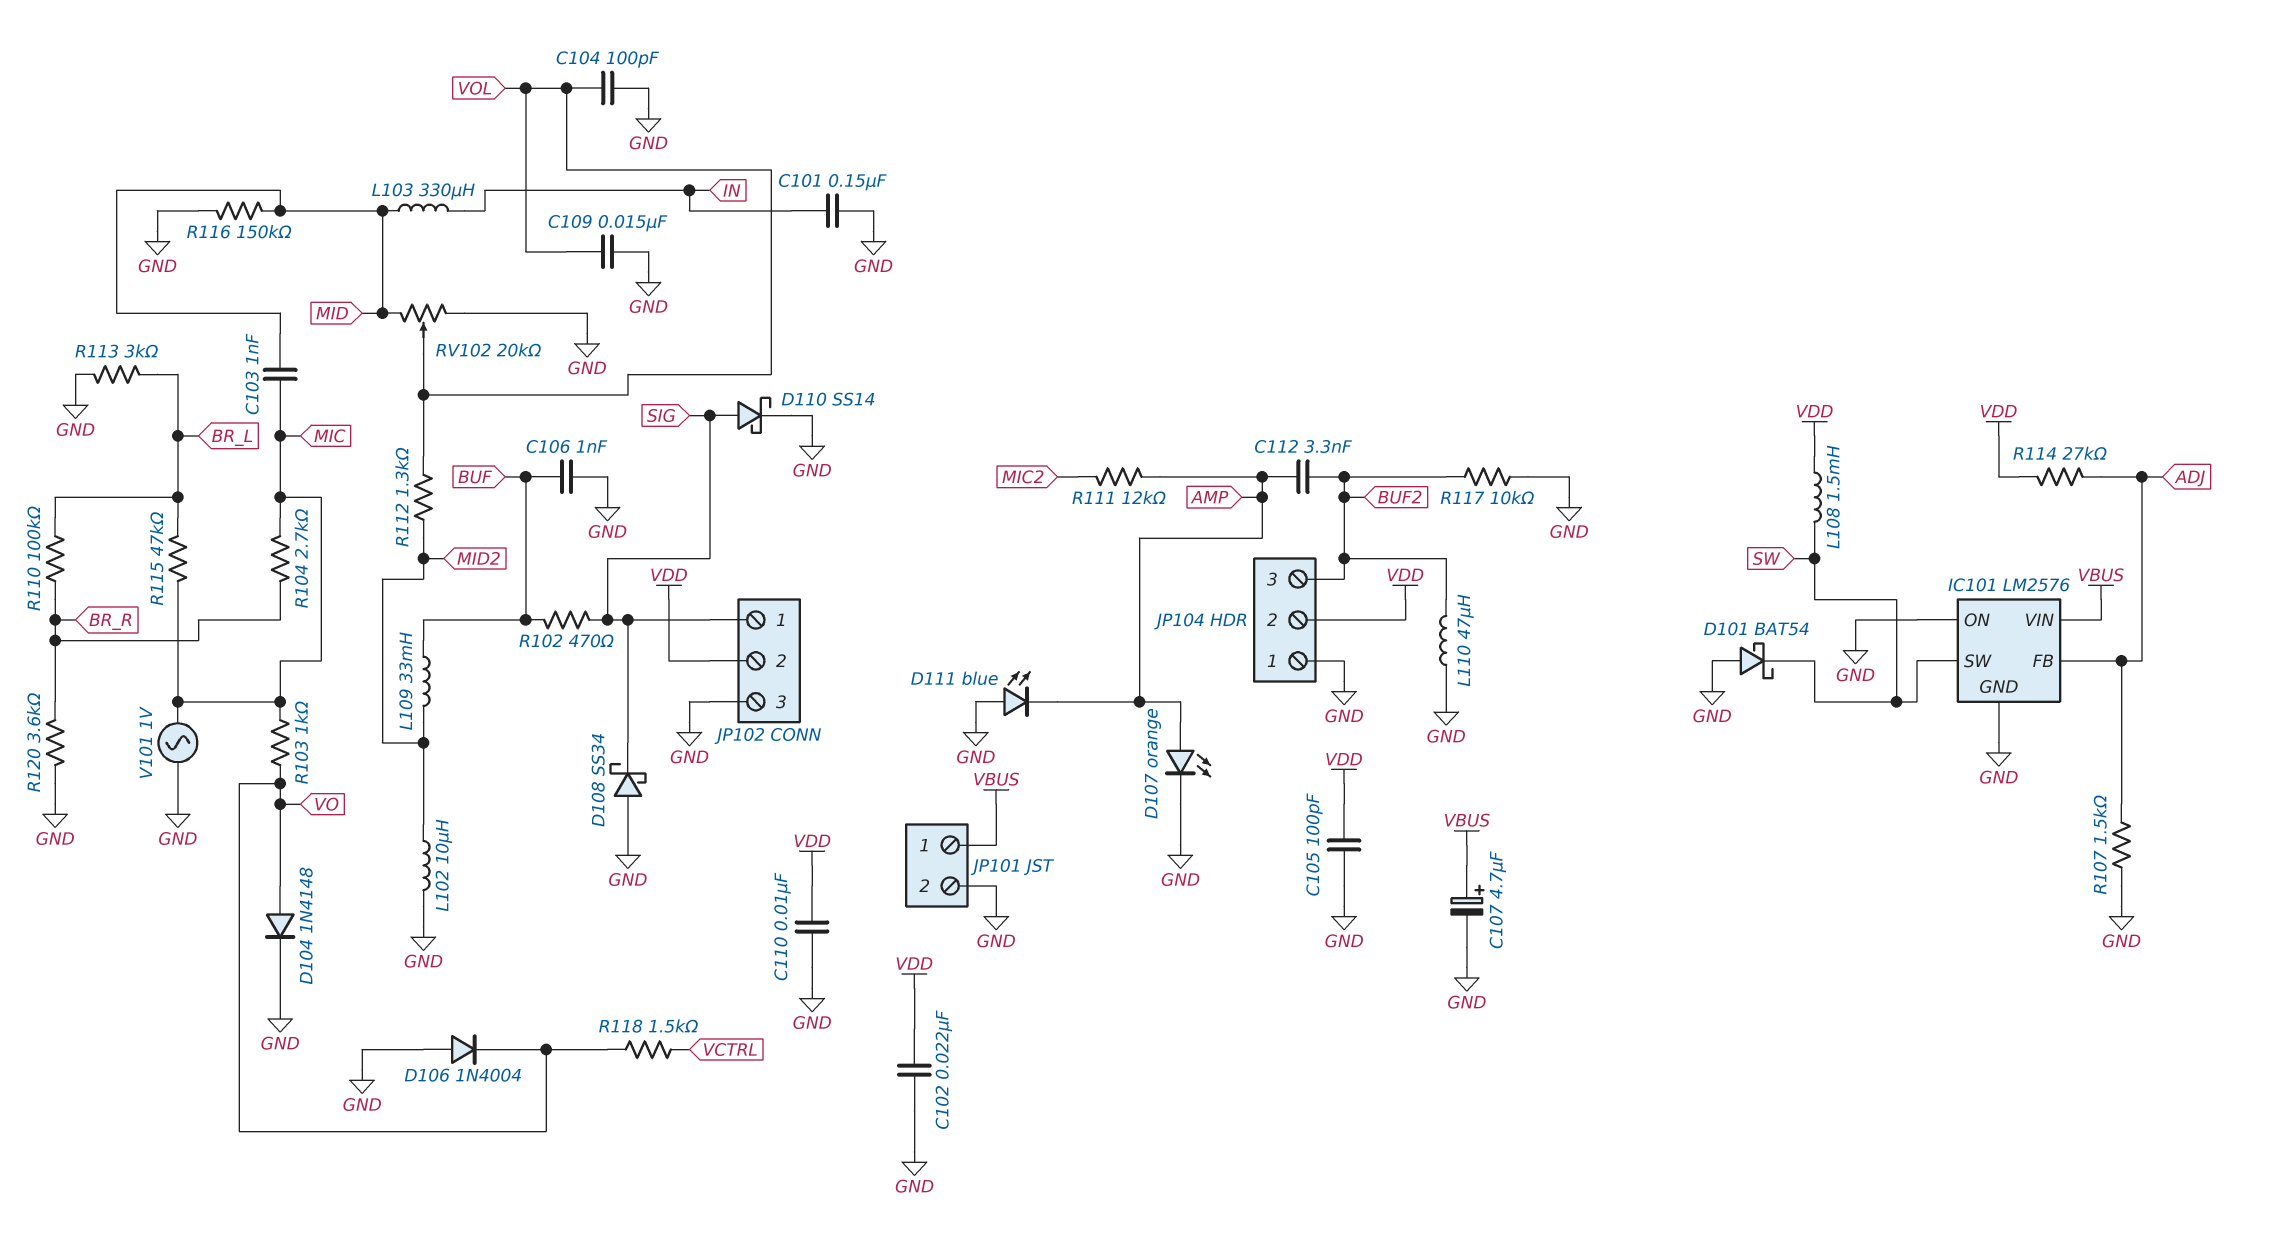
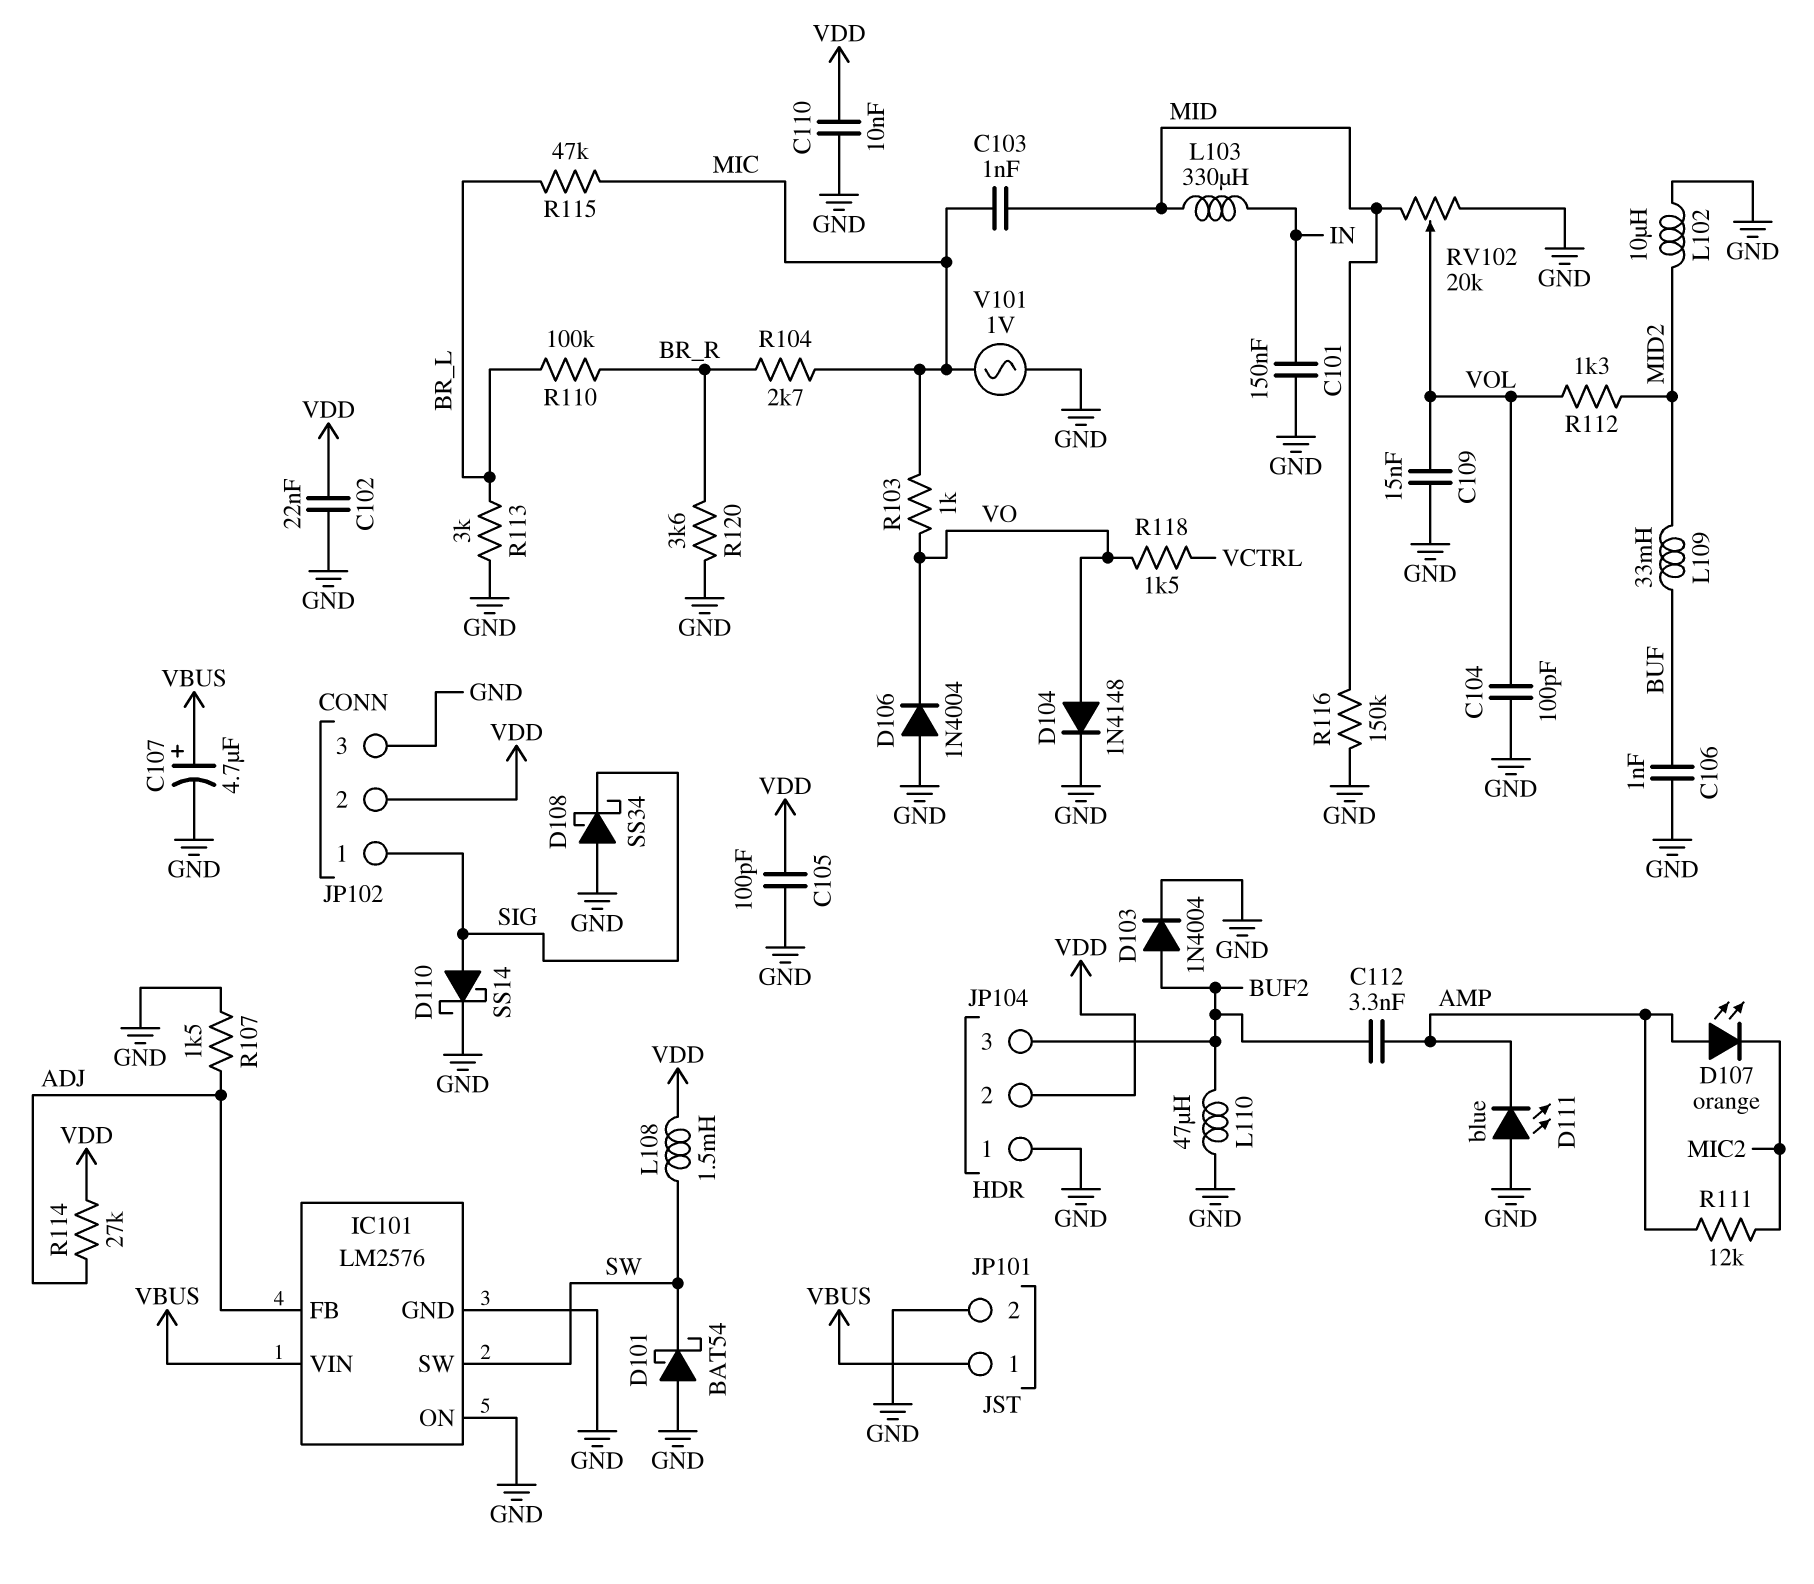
D103: none -> diode 1N4004 (A BUF2, K GND)
D107: LED orange (A AMP, K GND) -> LED orange (A AMP, K MIC2)
R102: 470 (BUF, SIG) -> none
R117: 10k (BUF2, GND) -> none

